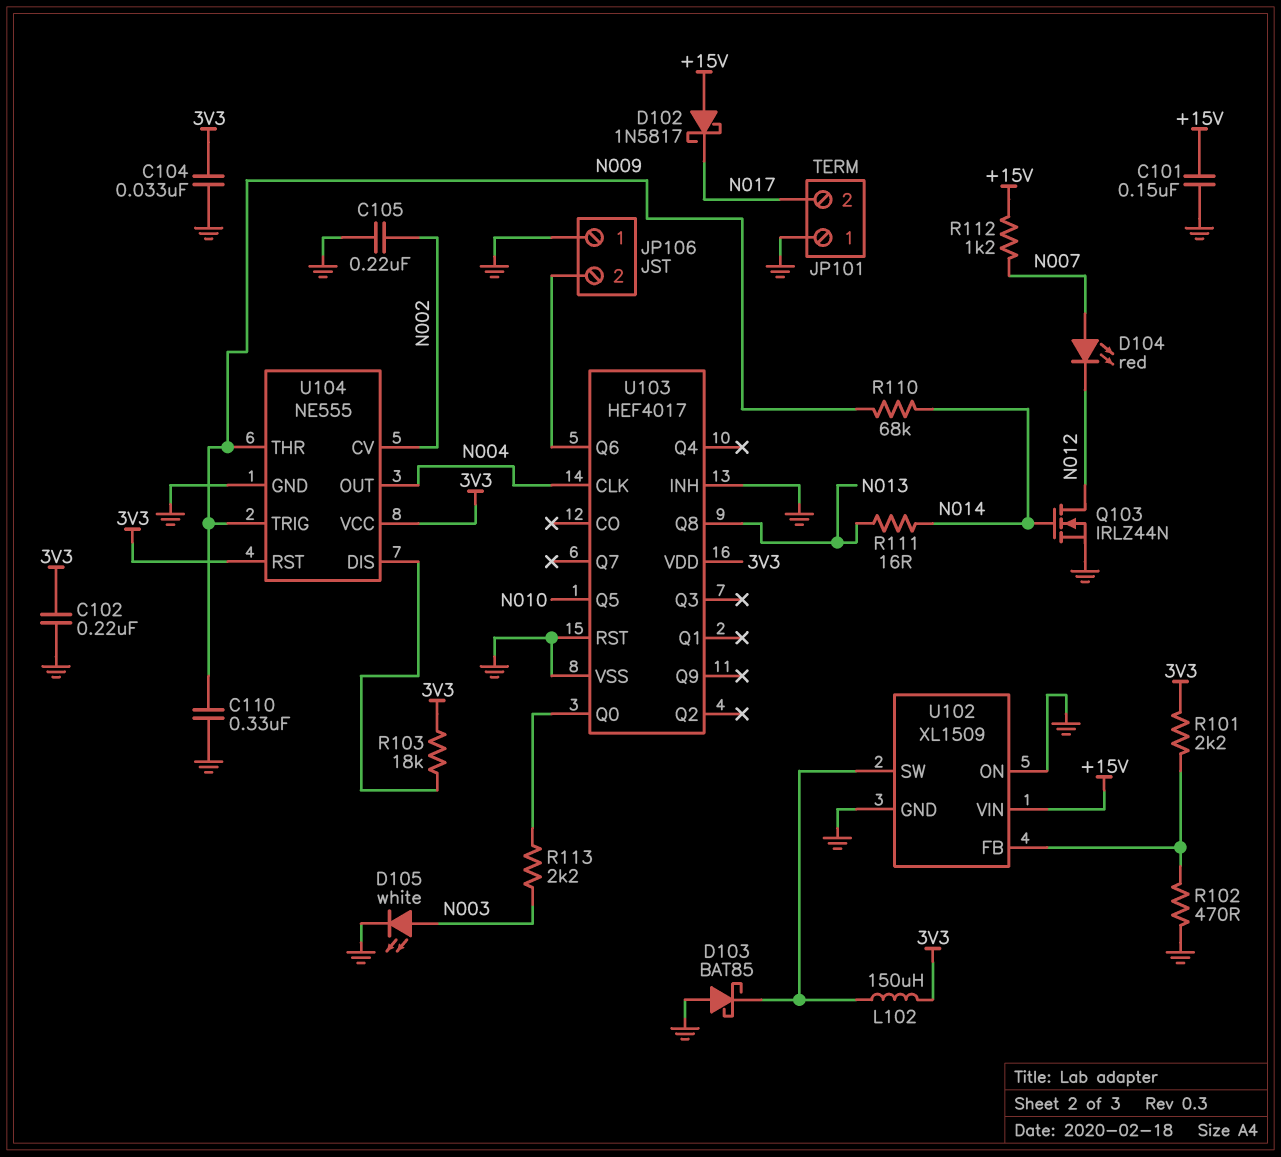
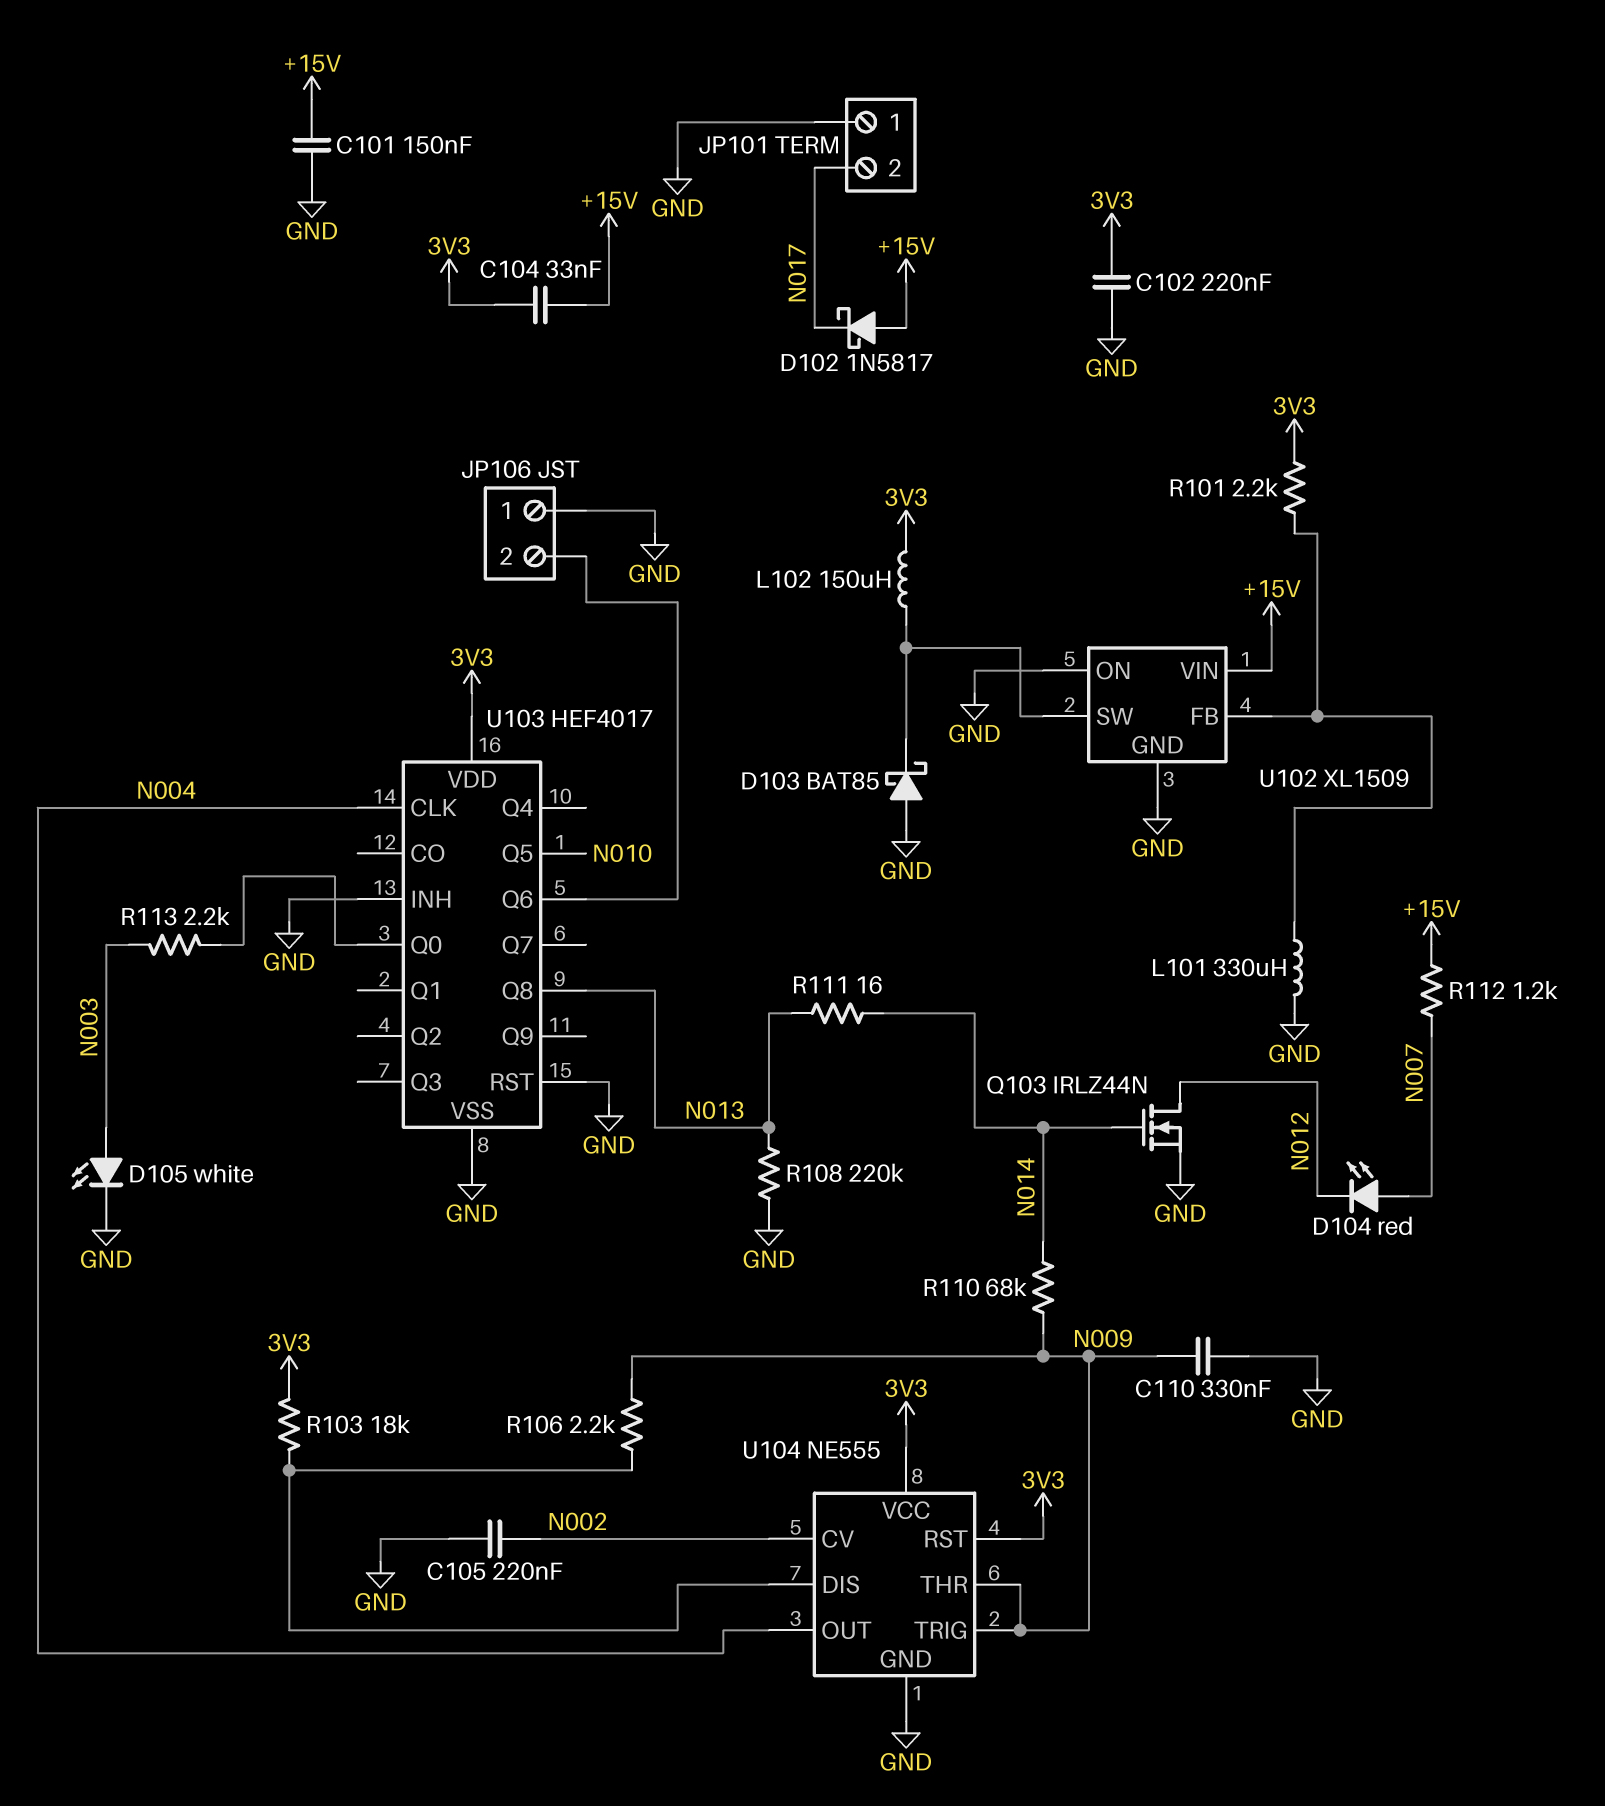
C104: 33nF (3V3, GND) -> 33nF (+15V, 3V3)
L101: none -> 330uH (GND, U102/FB)
R102: 470 (GND, U102/FB) -> none
R106: none -> 2.2k (N009, U104/DIS)
R108: none -> 220k (GND, N013)

